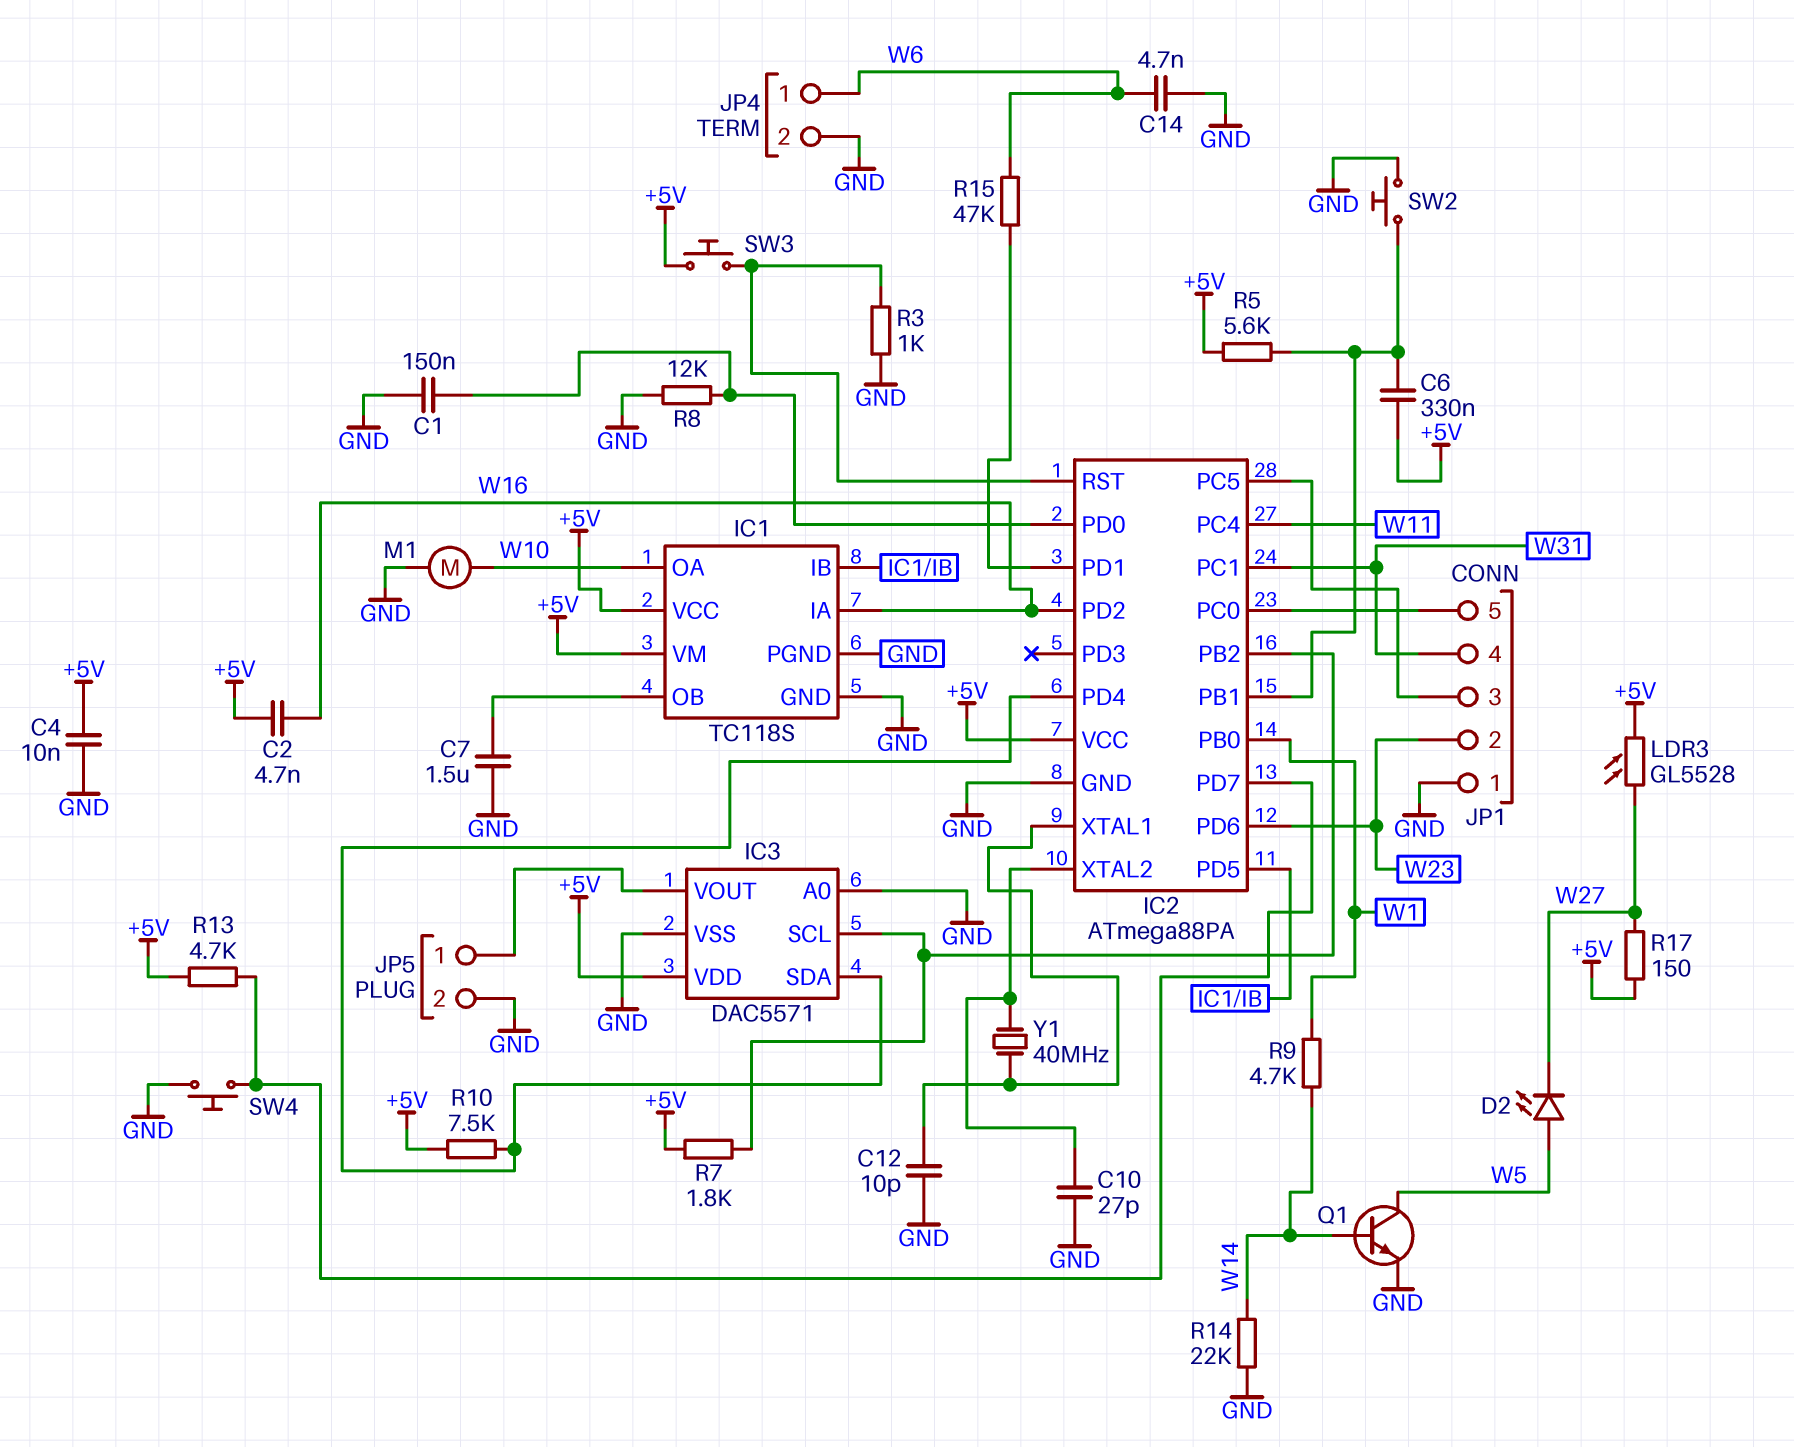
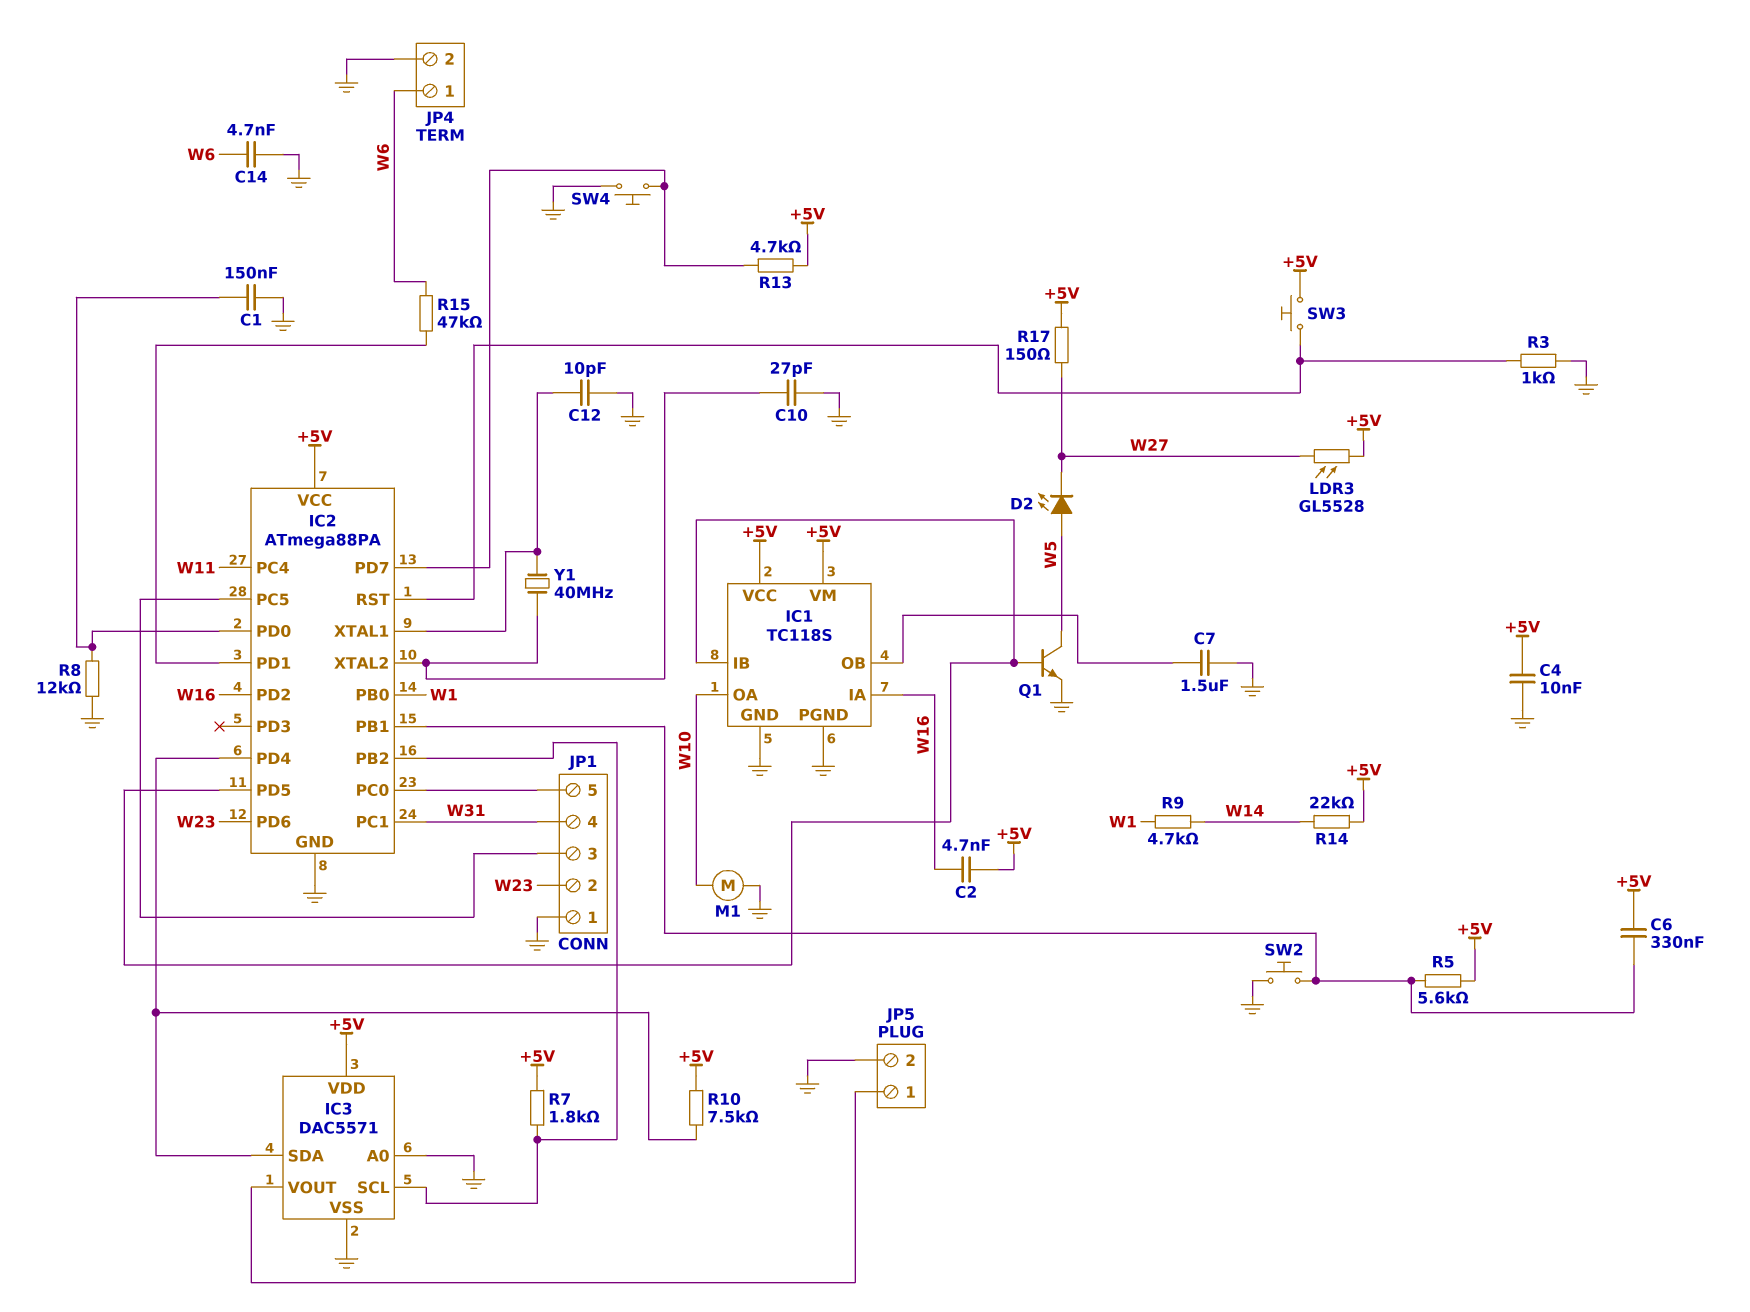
Q1: NPN (B W14, C W5, E GND) -> NPN (B IC1/IB, C W5, E GND)
R14: 22k (GND, W14) -> 22k (+5V, W14)

